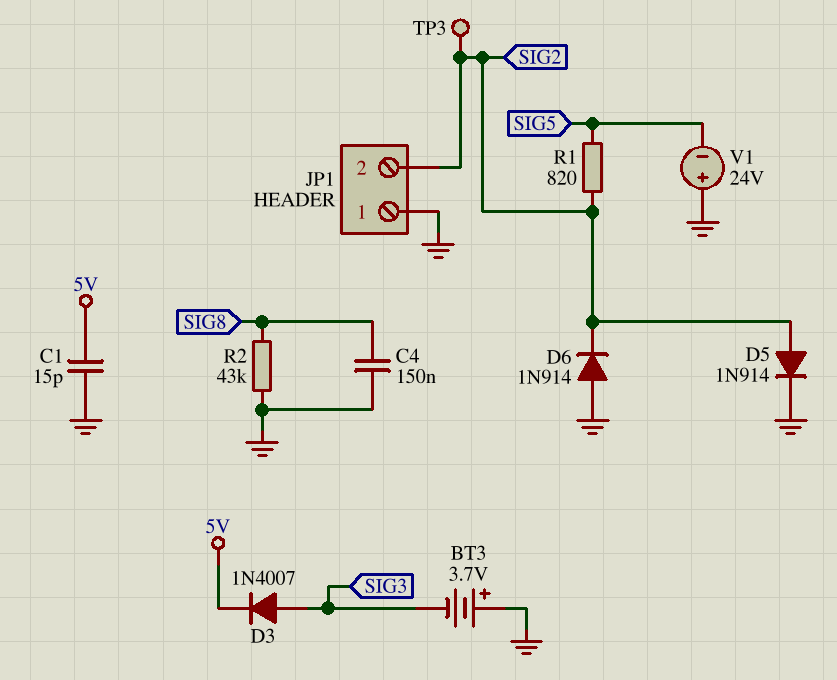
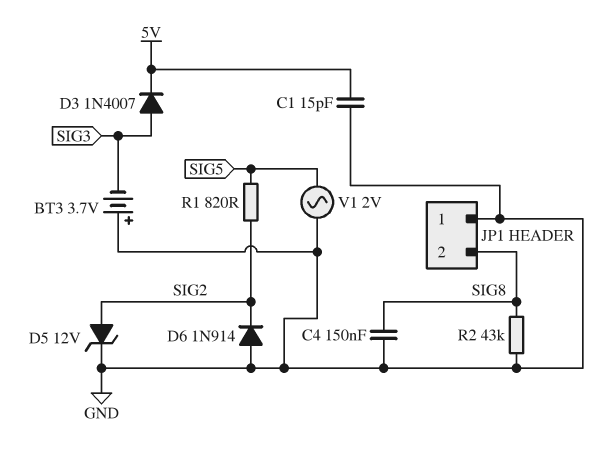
D5: diode 1N914 (A SIG2, K GND) -> zener 12V (A SIG2, K GND)
JP1 pin 2: SIG2 -> SIG8
TP3: test point (SIG2) -> none
V1: 24V (plus GND, minus SIG5) -> AC 2V (GND, SIG5)

